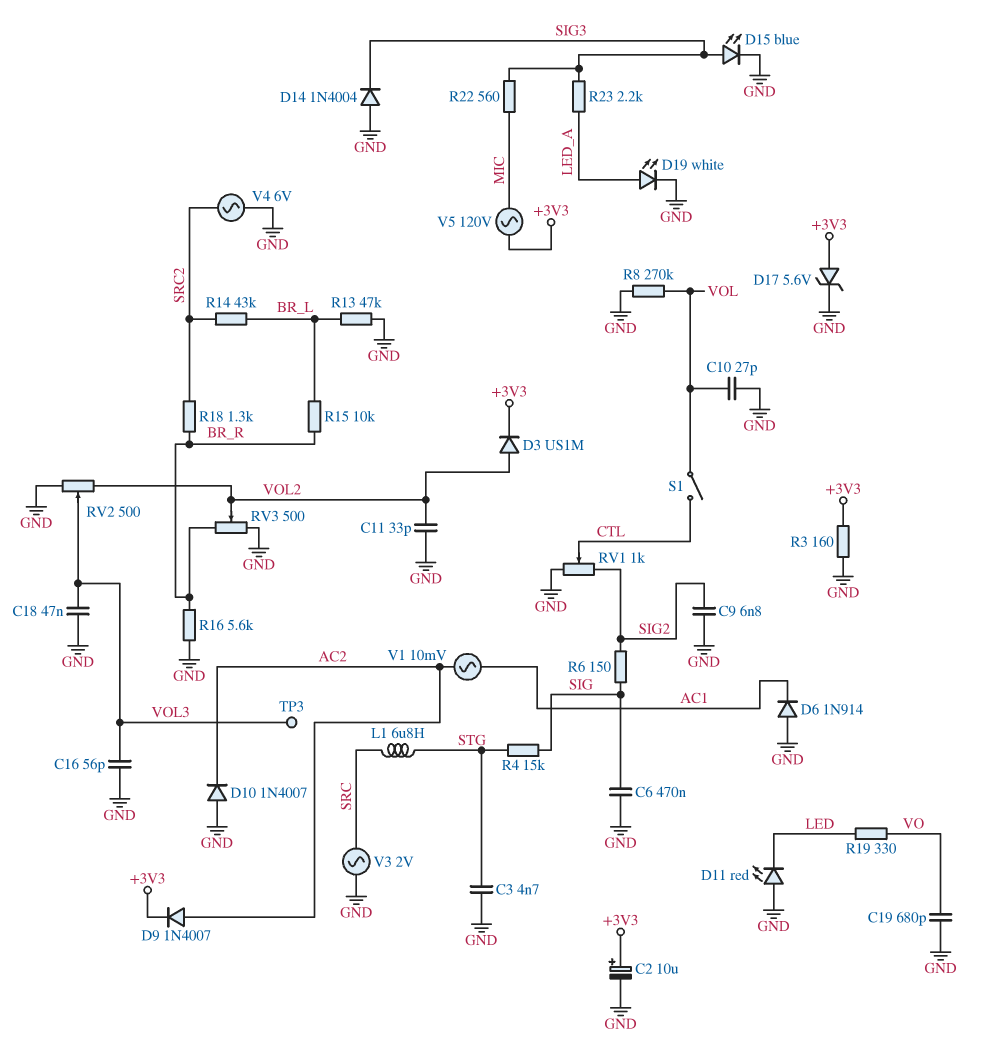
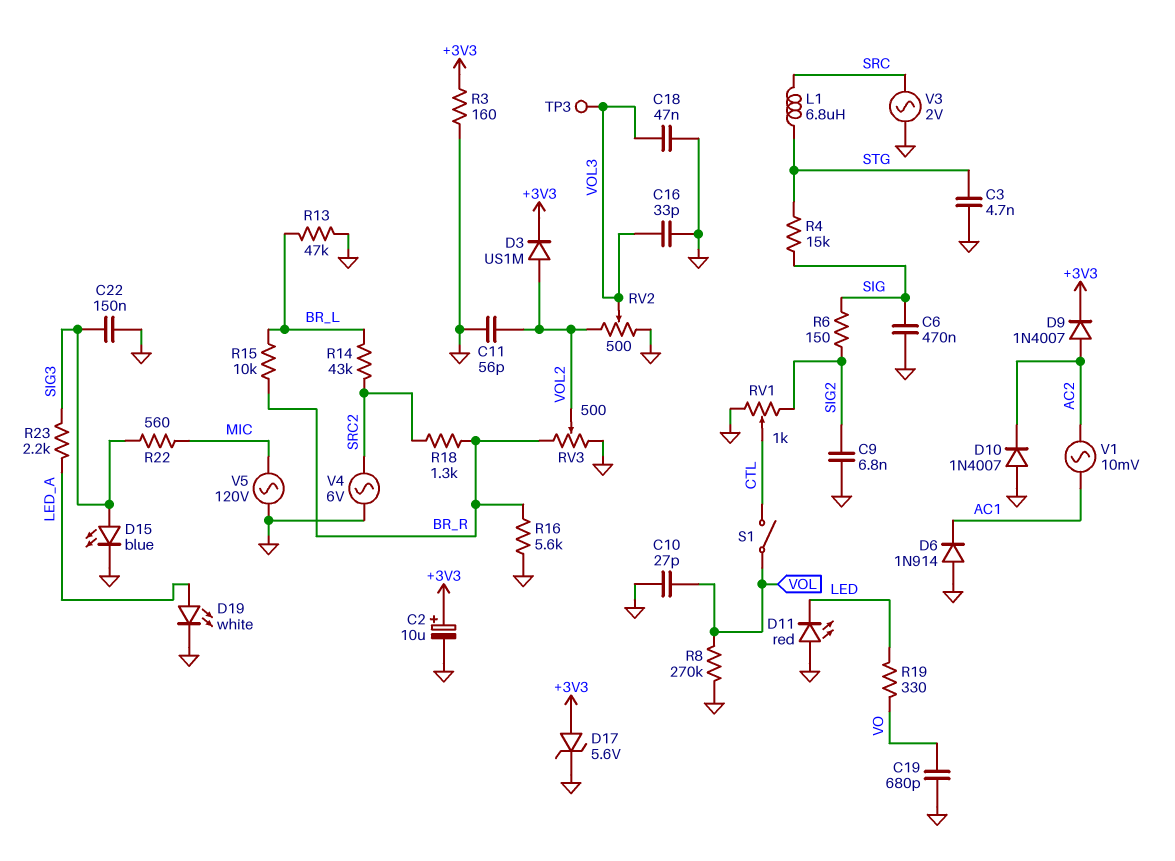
C11: 33pF (GND, VOL2) -> 56pF (GND, VOL2)
C16: 56pF (GND, VOL3) -> 33pF (GND, VOL3)
C22: none -> 150nF (GND, SIG3)
D14: diode 1N4004 (A GND, K SIG3) -> none
V5: AC 120V (+3V3, MIC) -> AC 120V (GND, MIC)

